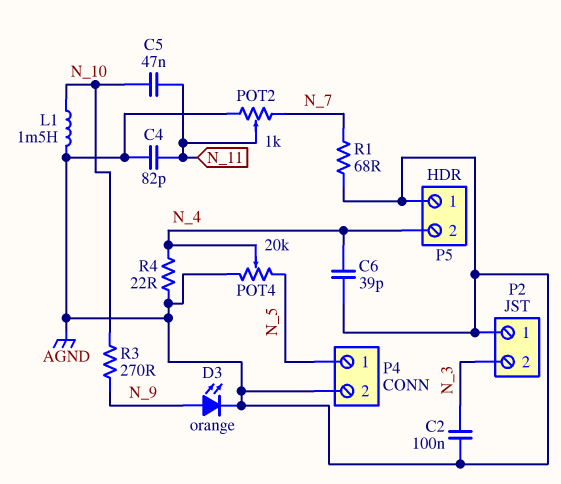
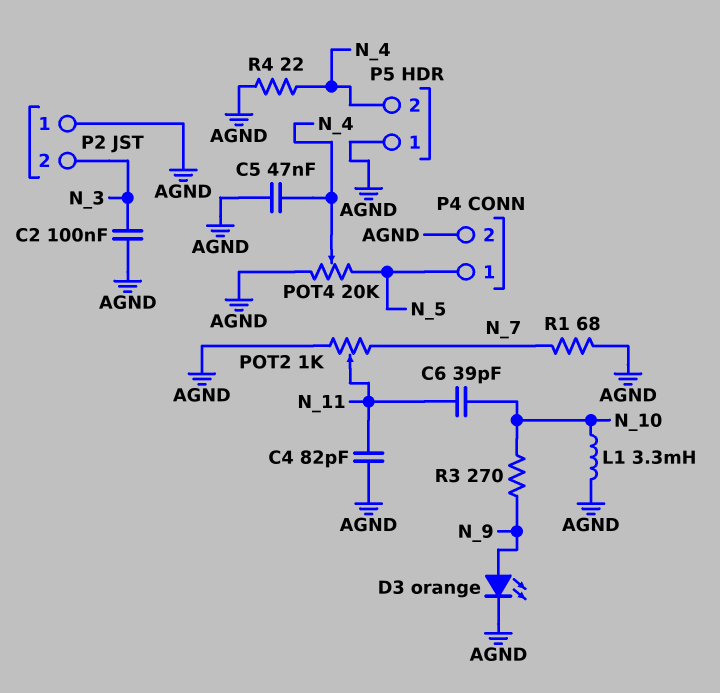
C5: 47nF (N_10, N_11) -> 47nF (AGND, N_4)
C6: 39pF (AGND, N_4) -> 39pF (N_10, N_11)
L1: 1.5mH (AGND, N_10) -> 3.3mH (AGND, N_10)

